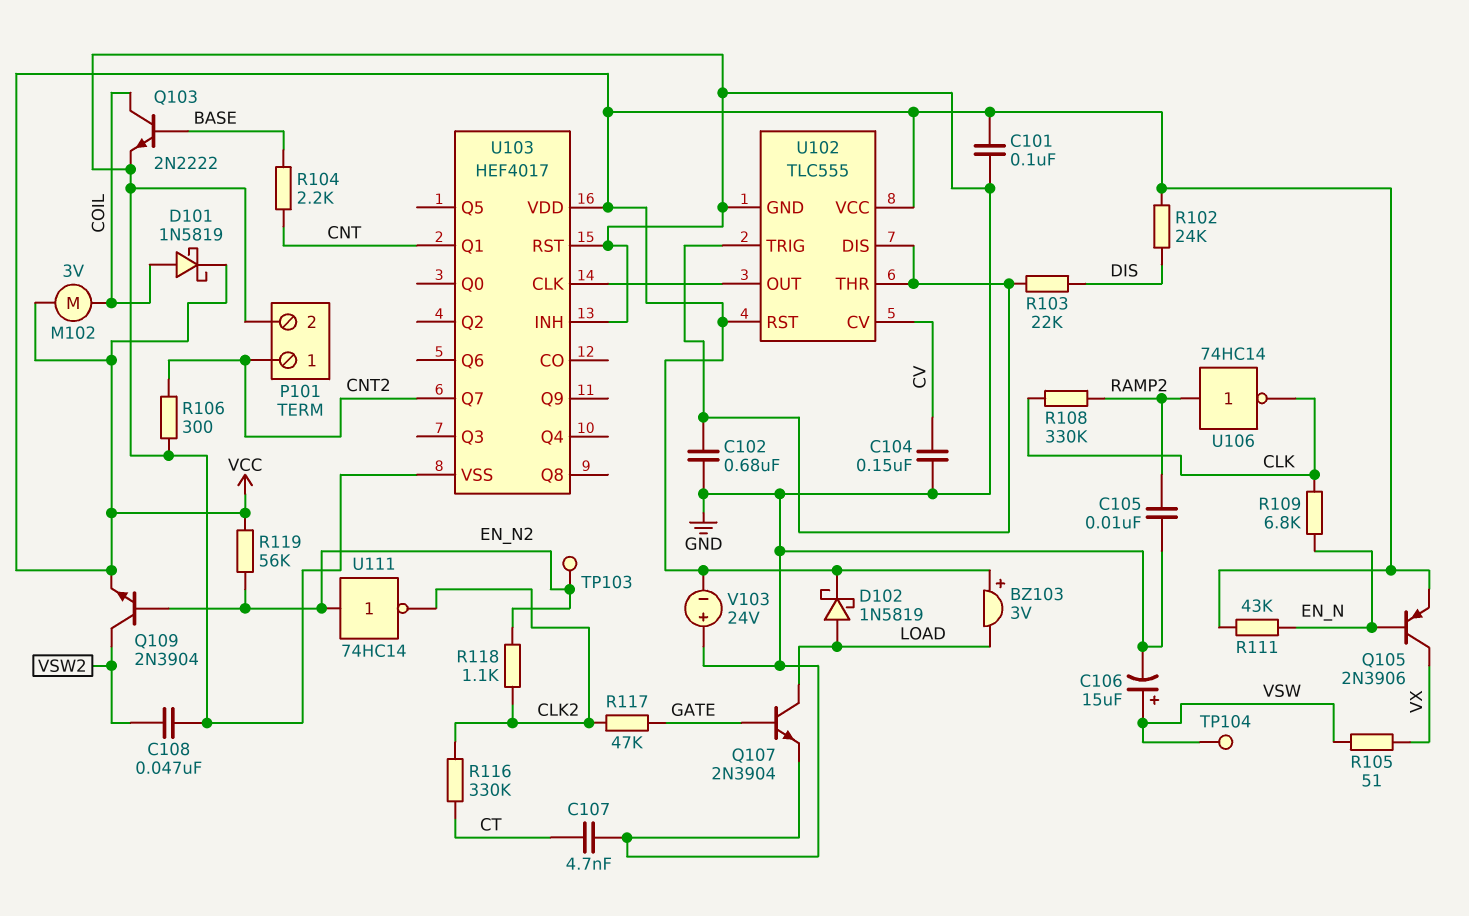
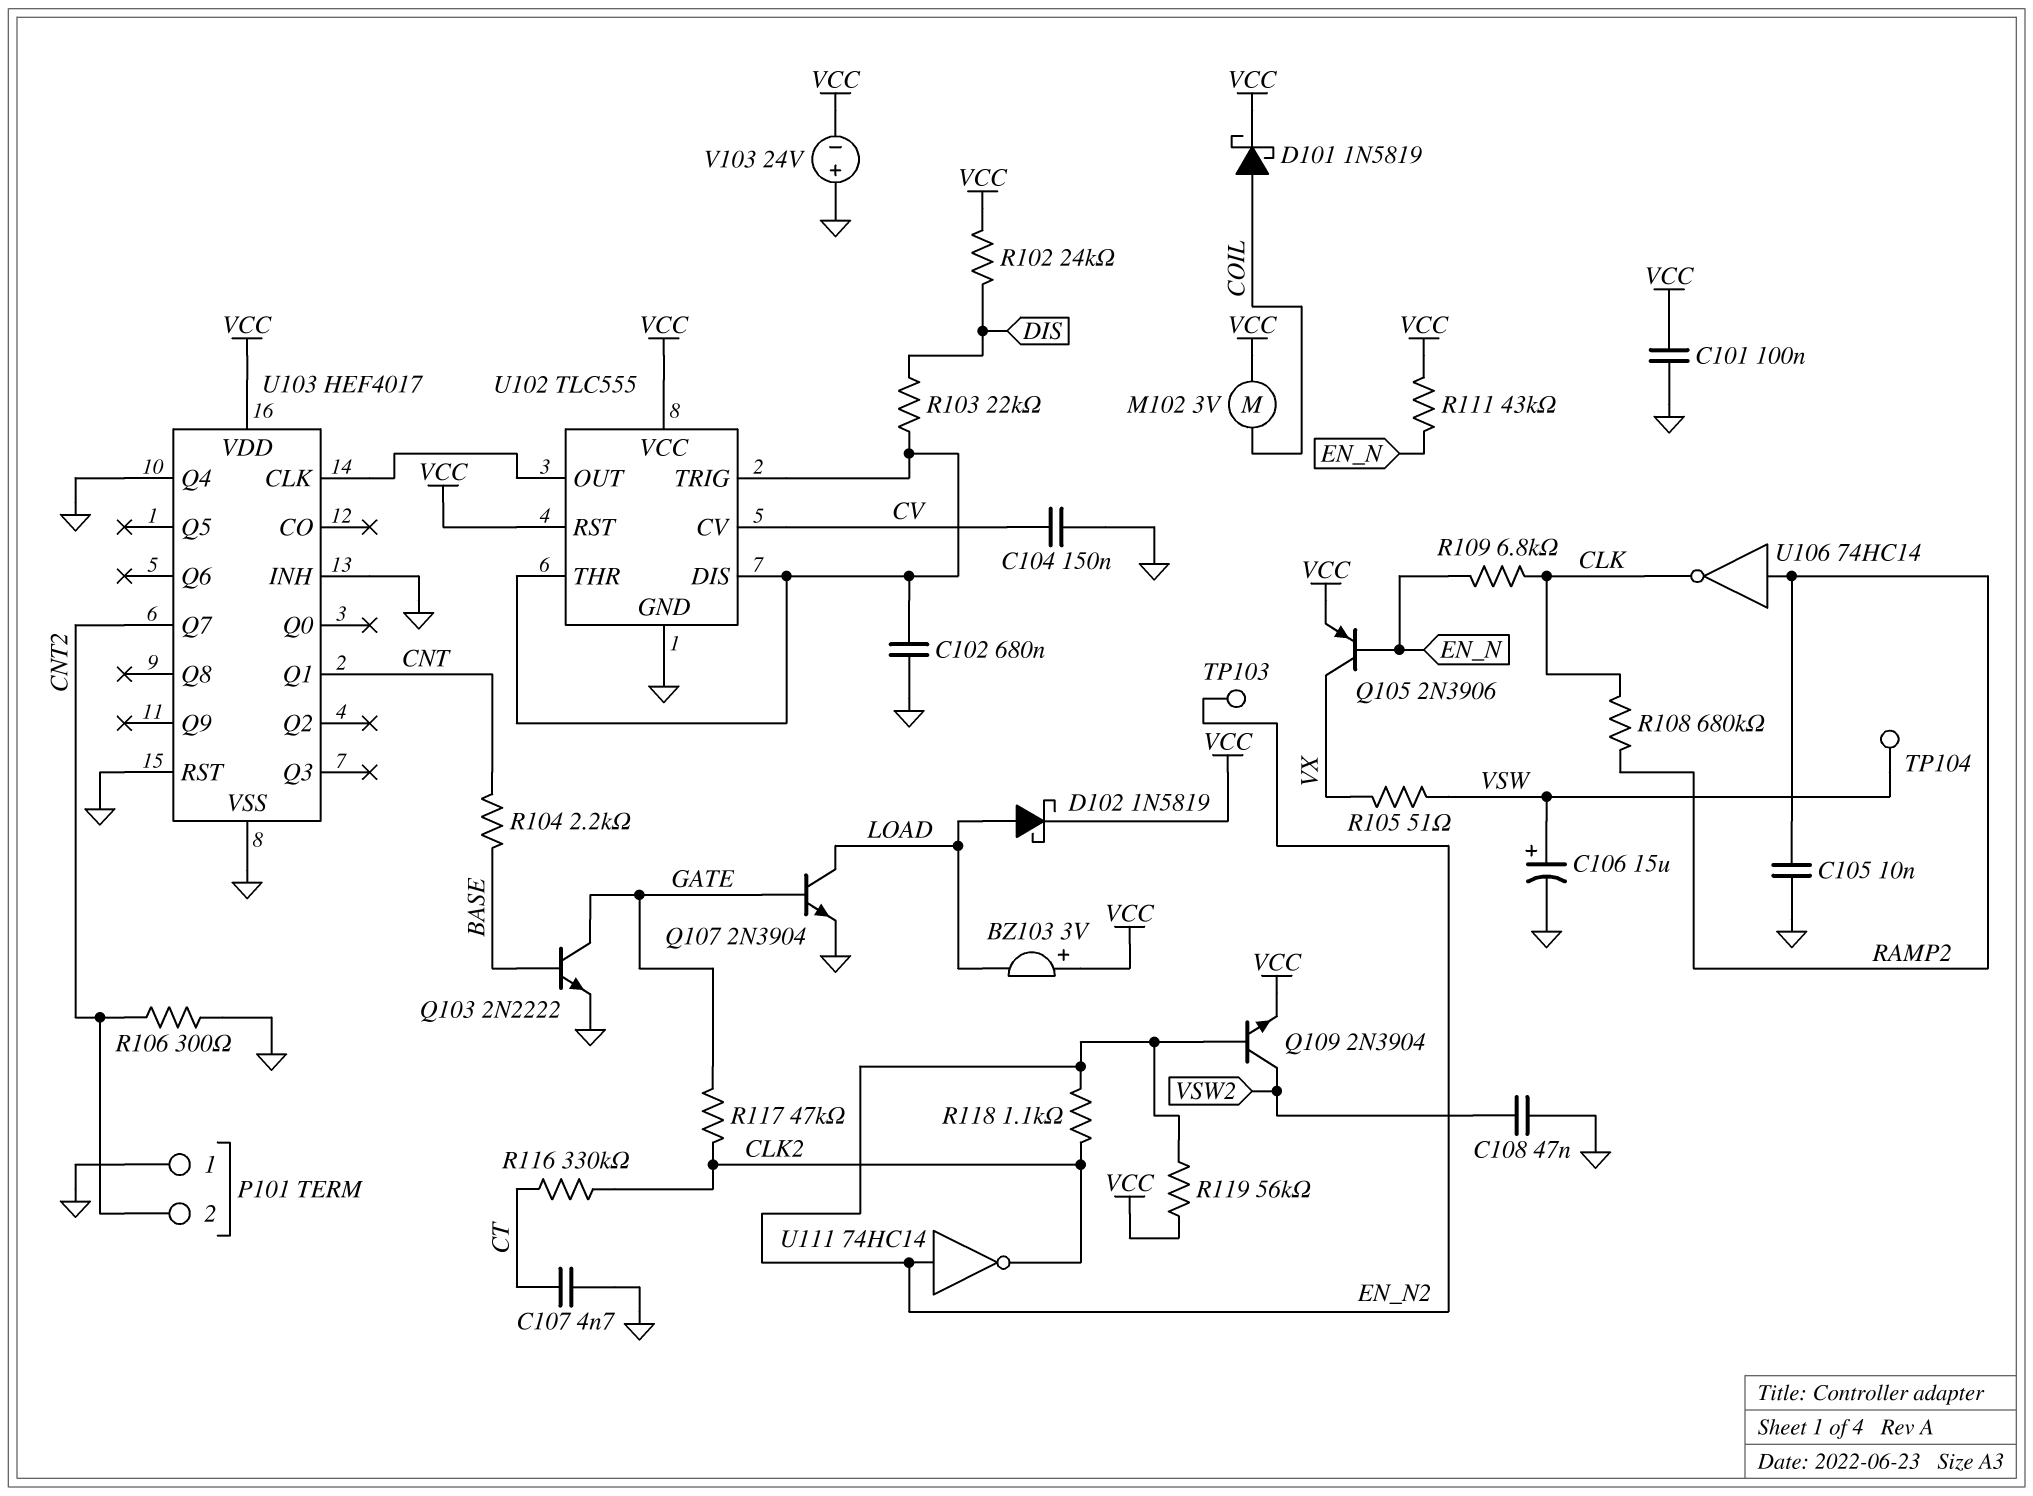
P101 pin 1: CNT2 -> GND
P101 pin 2: GND -> CNT2
Q103: NPN 2N2222 (B BASE, C COIL, E GND) -> NPN 2N2222 (B BASE, C GATE, E GND)
R108: 330k (CLK, RAMP2) -> 680k (CLK, RAMP2)
U103 pin Q4: none -> GND

